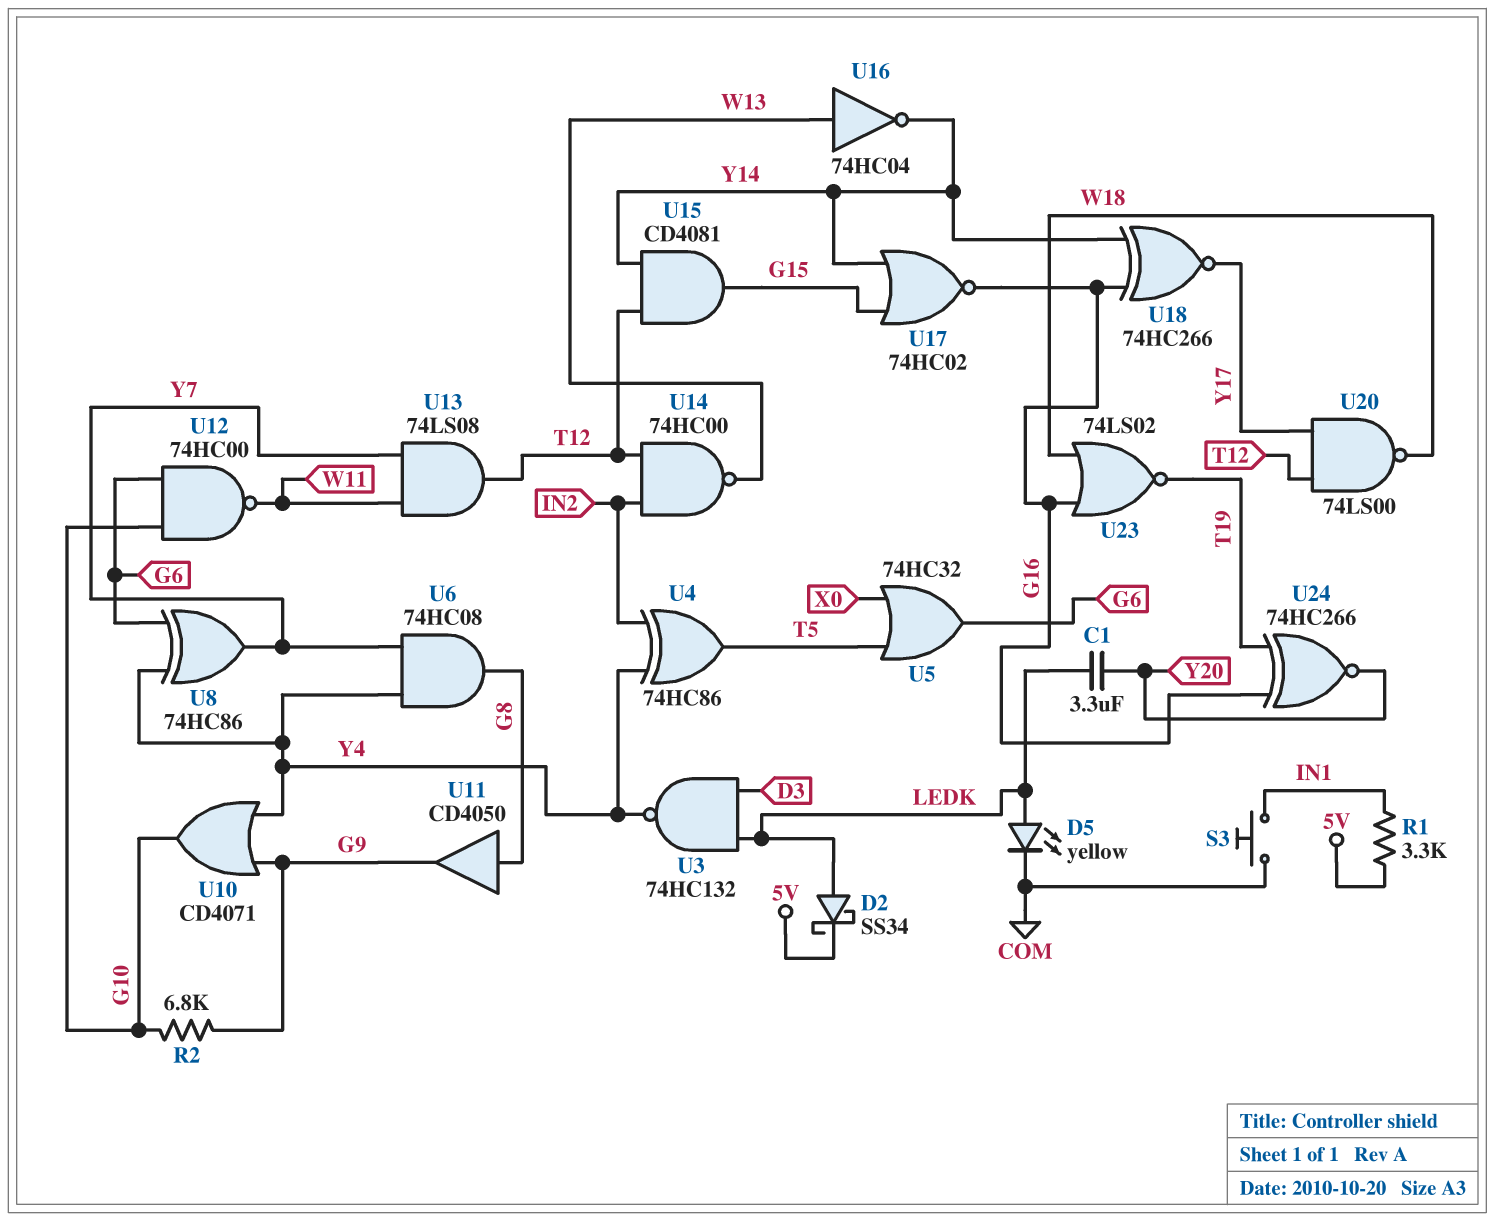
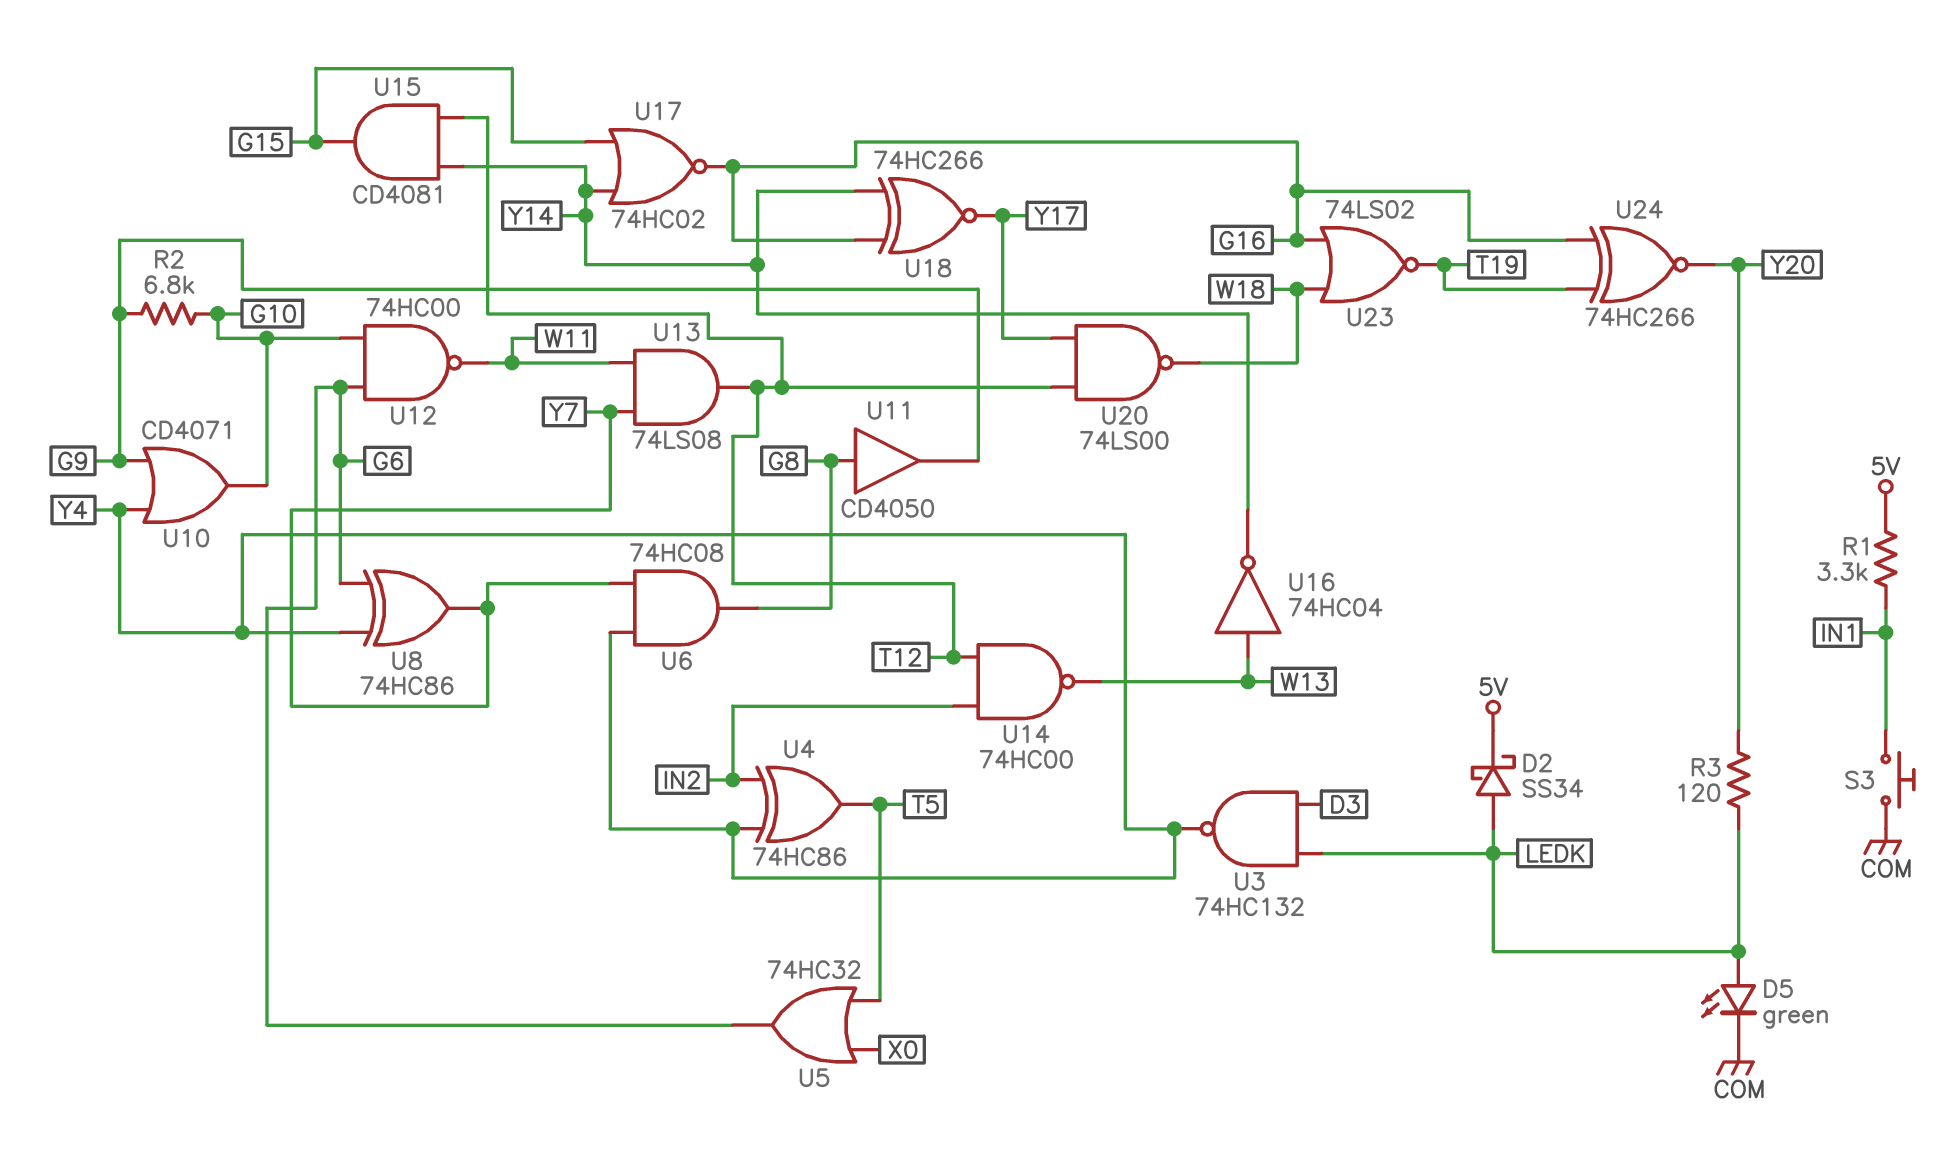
C1: 3.3uF (LEDK, Y20) -> none
D5: LED yellow (A LEDK, K COM) -> LED green (A LEDK, K COM)
R3: none -> 120 (LEDK, Y20)

